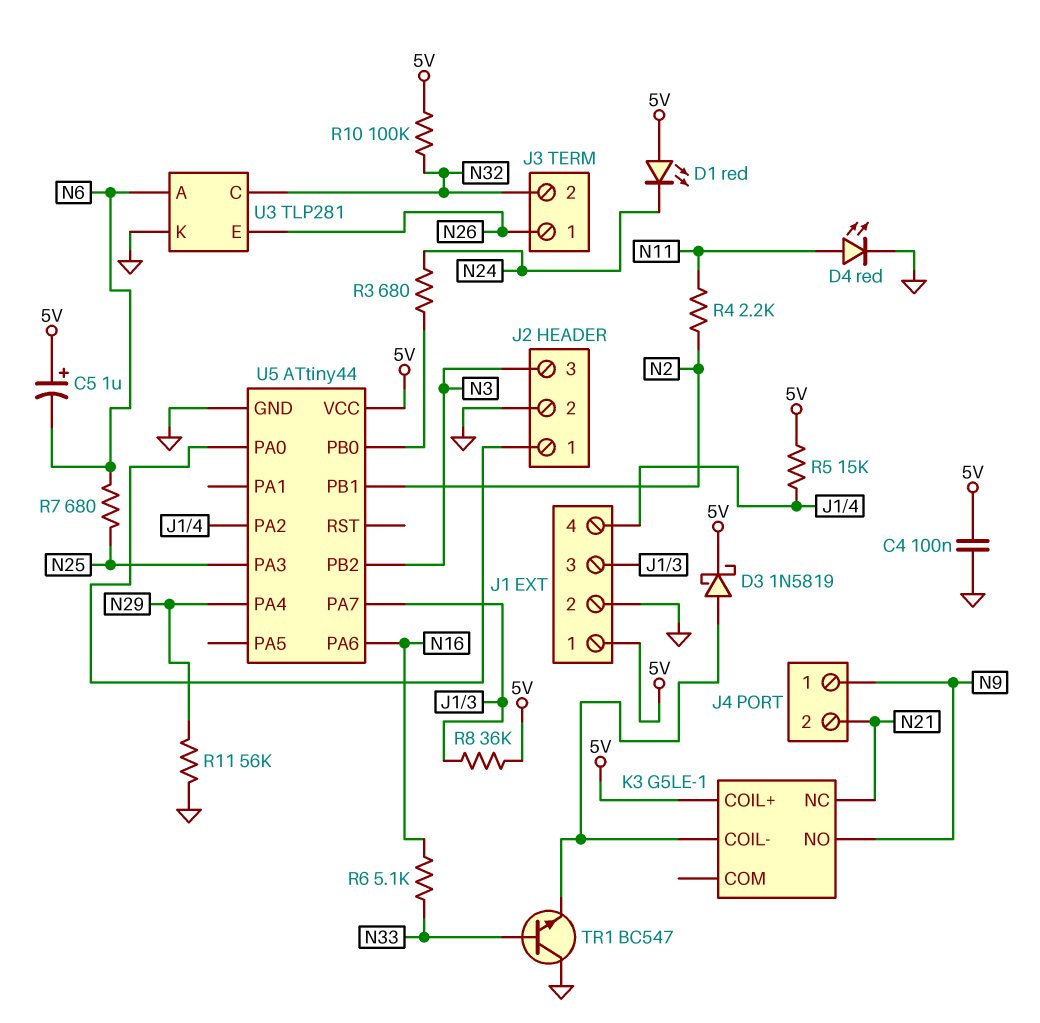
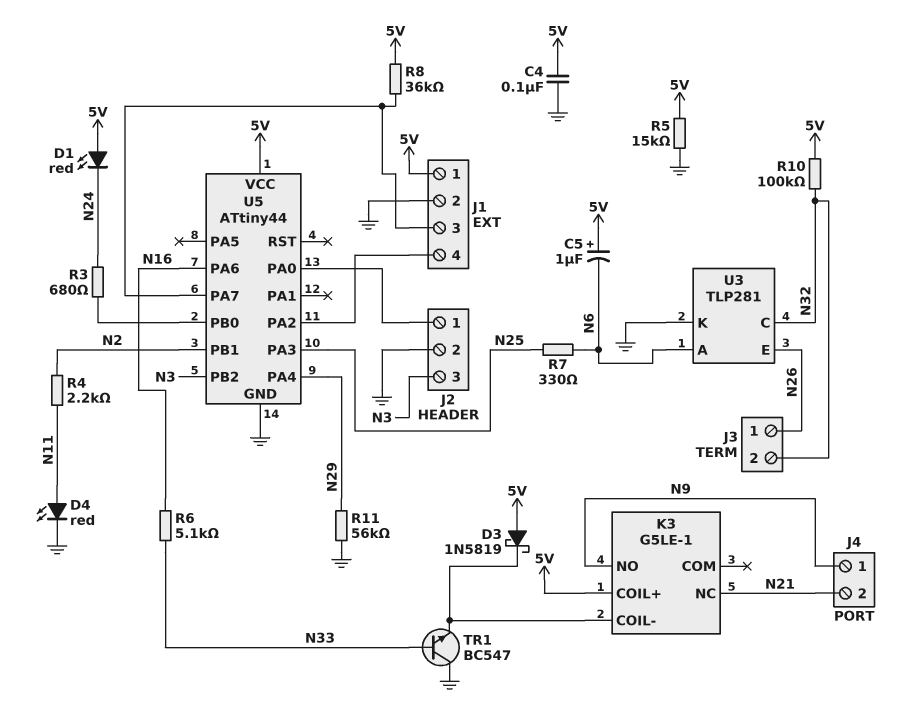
D3: schottky 1N5819 (A K3/COIL-, K 5V) -> schottky 1N5819 (A 5V, K K3/COIL-)
R5: 15k (5V, J1/4) -> 15k (5V, GND)
R7: 680 (N6, N25) -> 330 (N6, N25)

